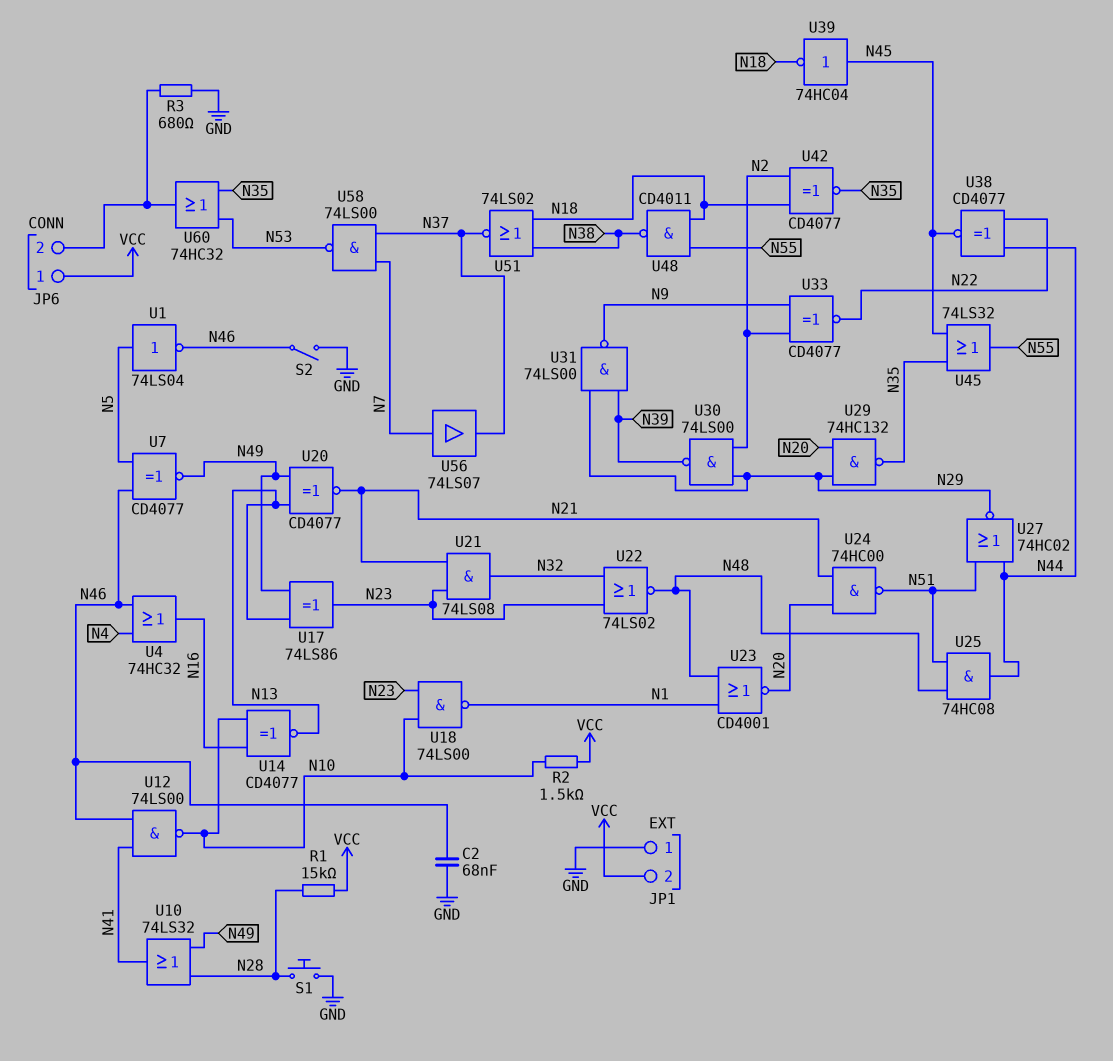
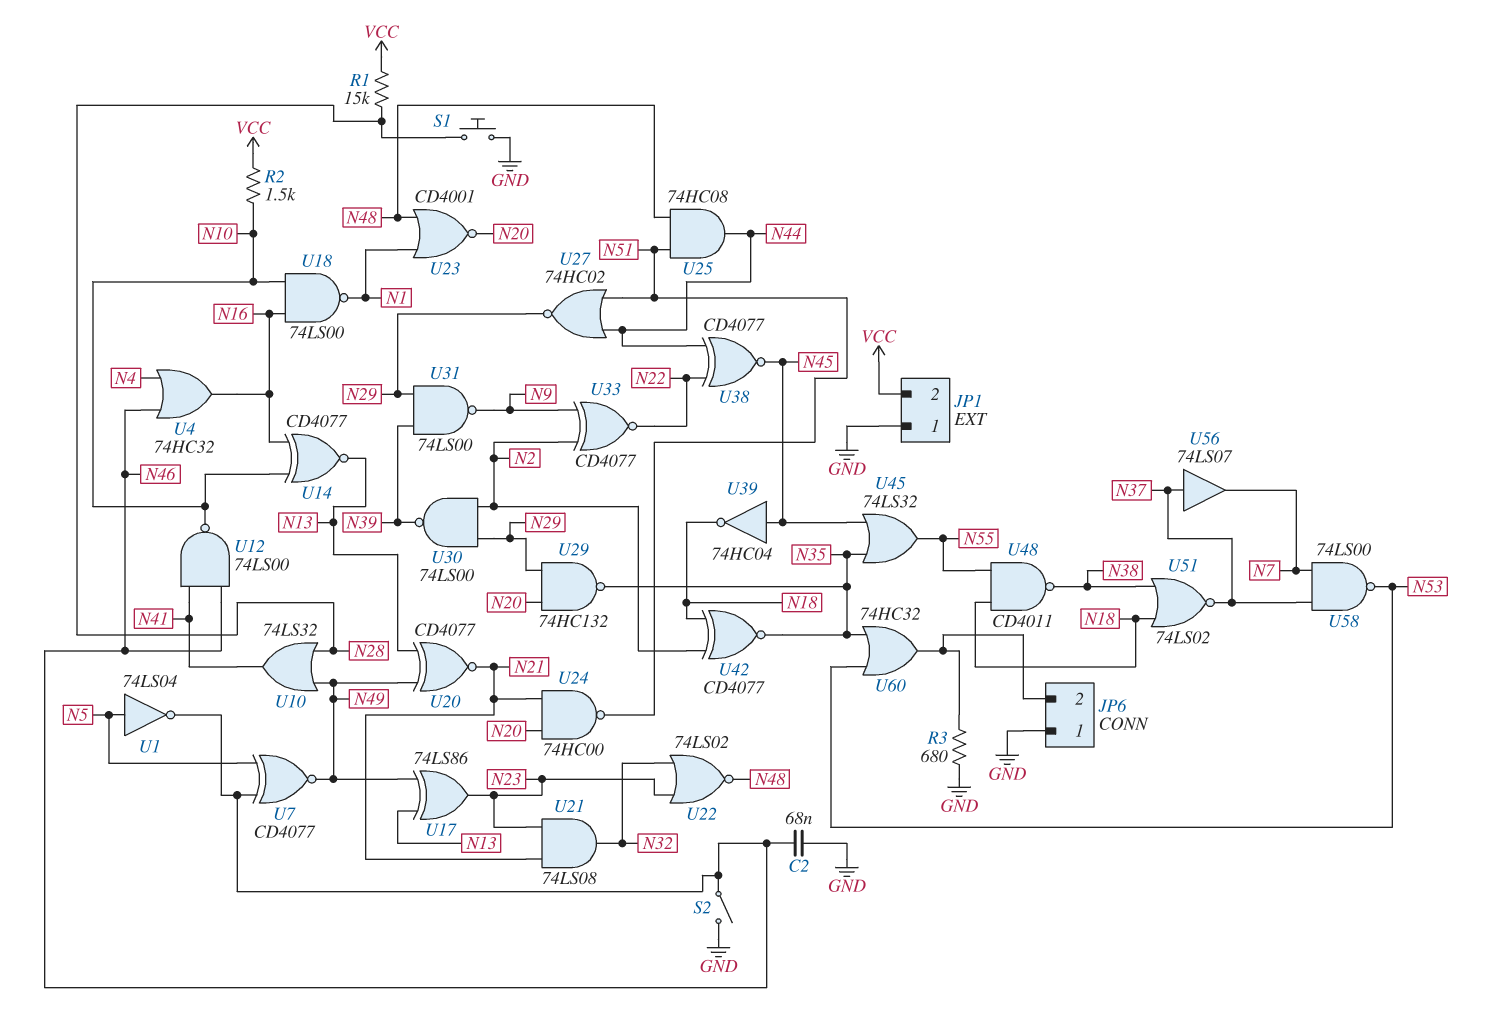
JP6 pin 1: VCC -> GND
U18: NAND 74LS00 (in N10, in N23, out N1) -> NAND 74LS00 (in N10, in N16, out N1)
U56: buffer 74LS07 (in N7, out N37) -> buffer 74LS07 (in N37, out N7)

